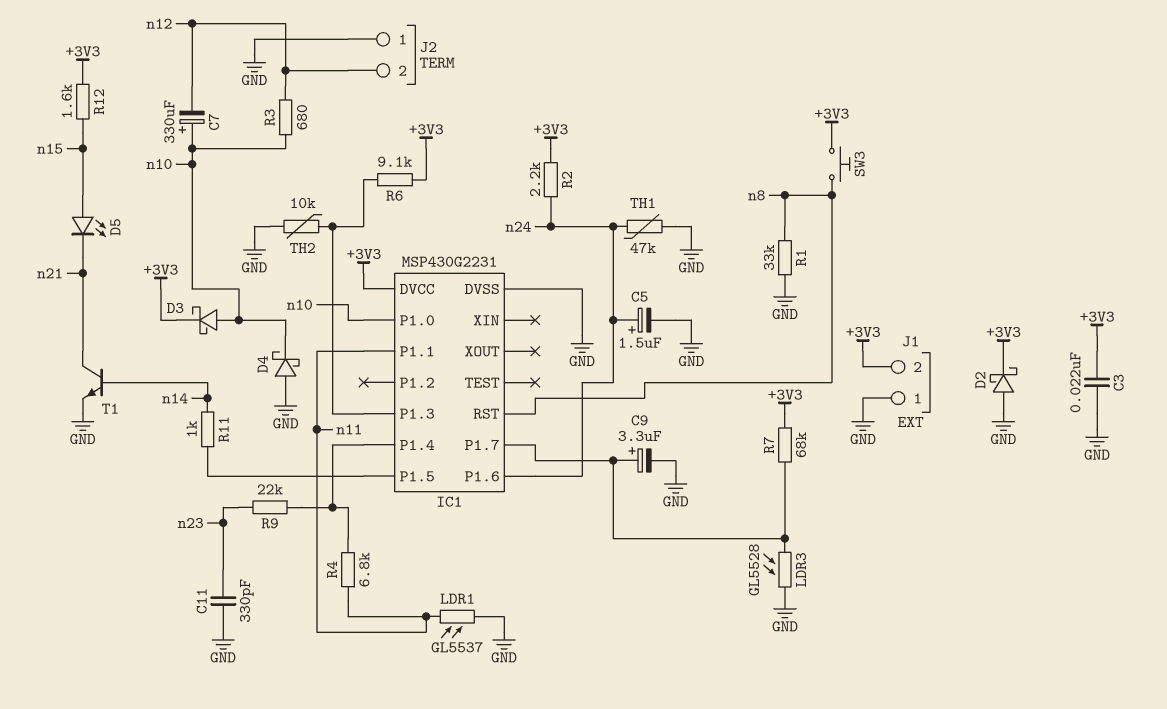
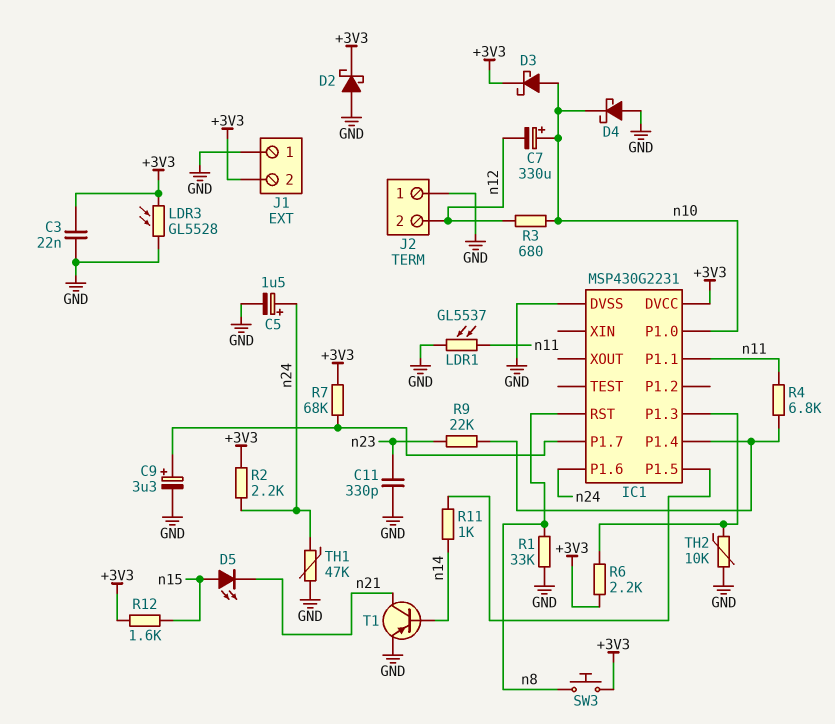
LDR3: GL5528 (GND, IC1/P1.7) -> GL5528 (+3V3, GND)
R6: 9.1k (+3V3, IC1/P1.3) -> 2.2k (+3V3, IC1/P1.3)
T1: NPN (B n14, C n21, E GND) -> PNP (B n14, C n21, E GND)

